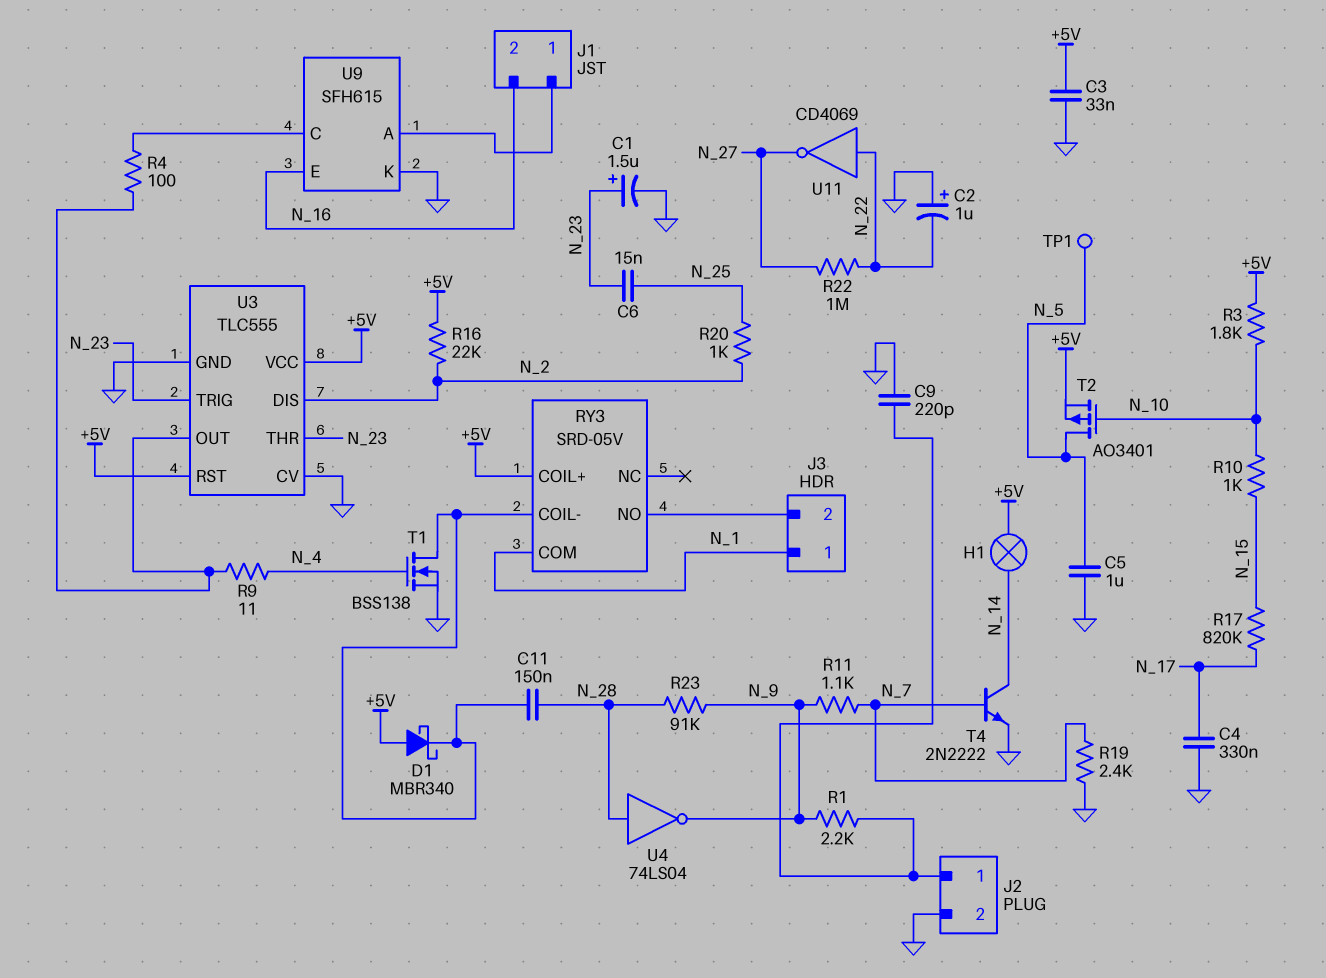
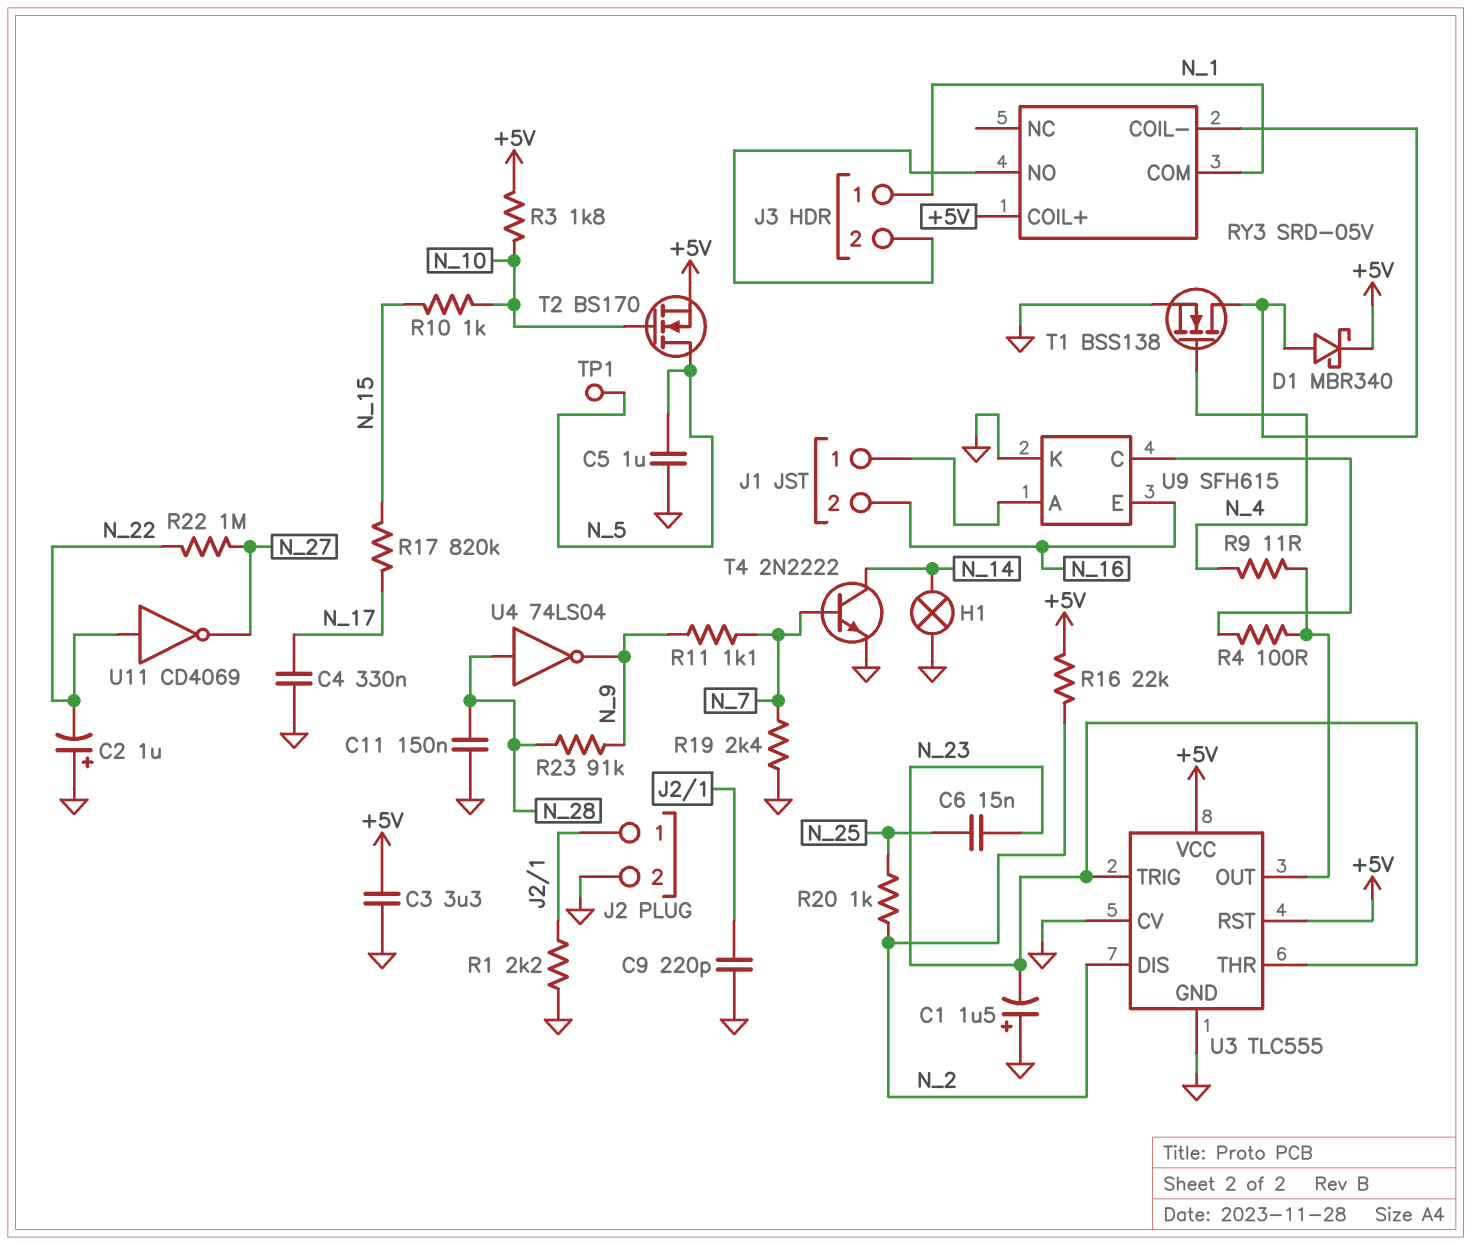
C1: 1.5uF (plus N_23, minus GND) -> 1.5uF (plus GND, minus N_23)
C3: 33nF (+5V, GND) -> 3.3uF (+5V, GND)
C11: 150nF (N_28, RY3/COIL-) -> 150nF (GND, N_28)
D1: schottky MBR340 (A +5V, K RY3/COIL-) -> schottky MBR340 (A RY3/COIL-, K +5V)
H1: lamp (+5V, N_14) -> lamp (GND, N_14)
R1: 2.2k (J2/1, N_9) -> 2.2k (GND, J2/1)
T2: PMOS AO3401 (G N_10, D N_5, S +5V) -> NMOS BS170 (G N_10, D N_5, S +5V)

